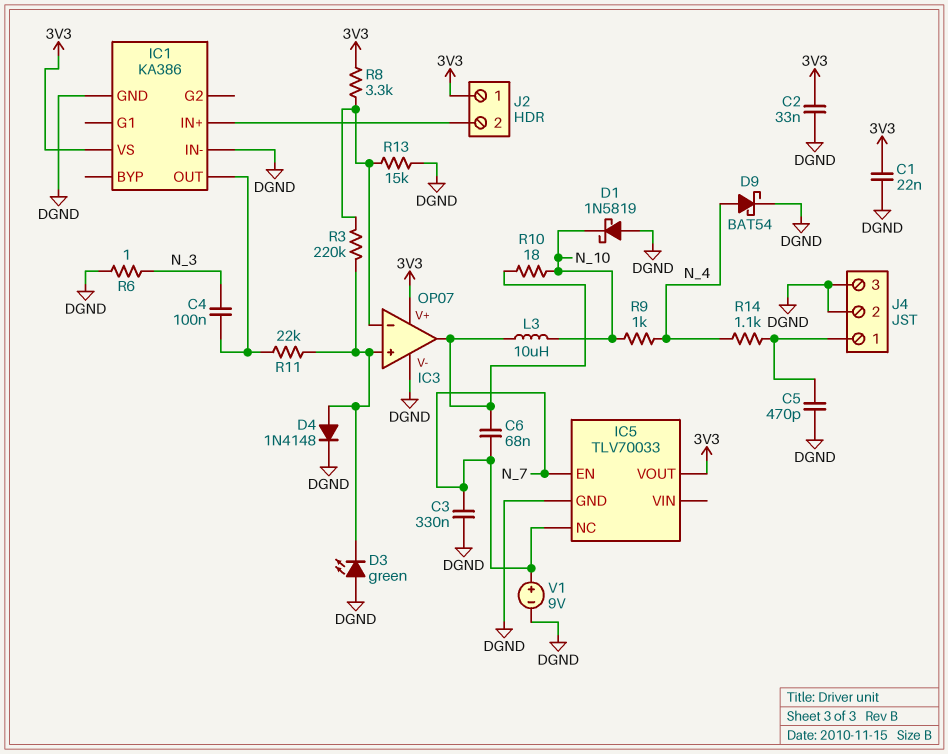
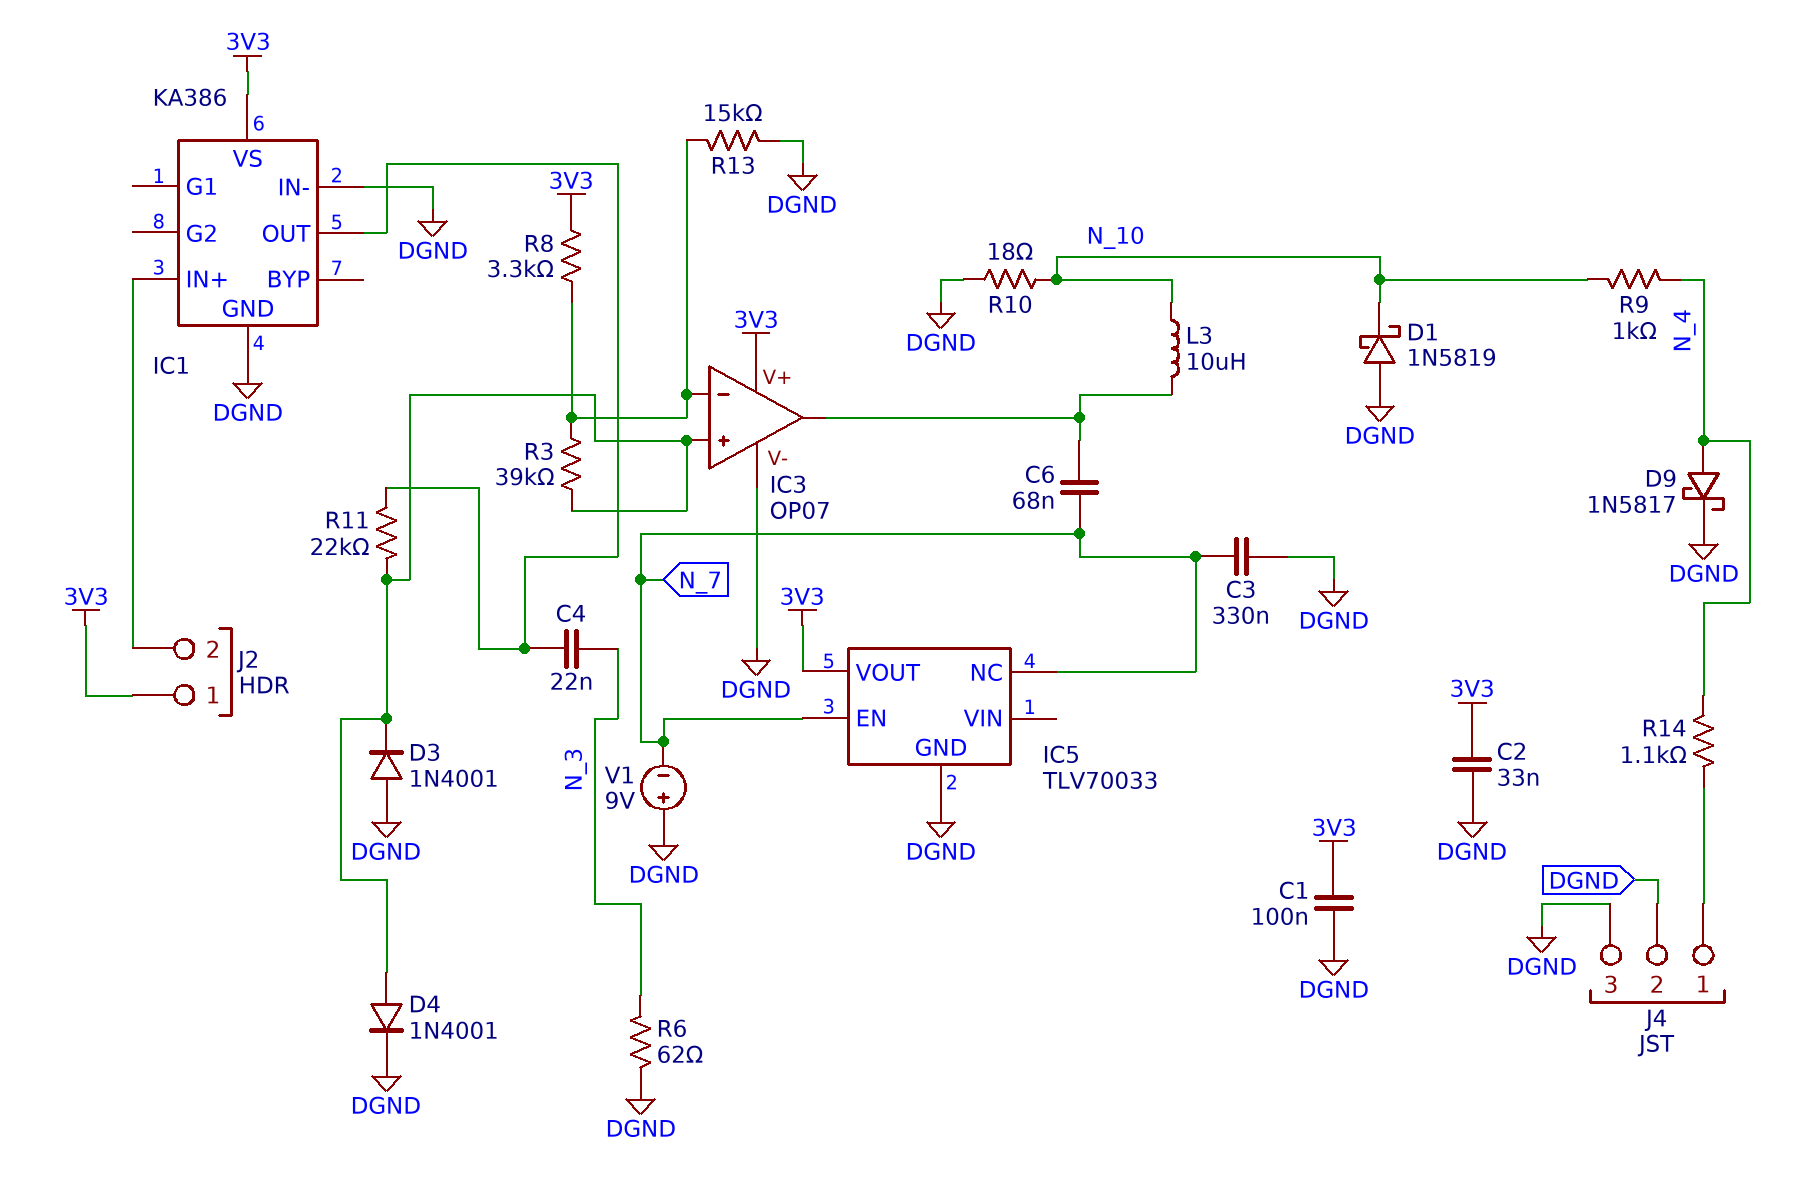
C1: 22nF (3V3, DGND) -> 100nF (3V3, DGND)
C4: 100nF (IC1/OUT, N_3) -> 22nF (IC1/OUT, N_3)
C5: 470pF (DGND, J4/1) -> none
D3: LED green (A DGND, K IC3/in+) -> diode 1N4001 (A DGND, K IC3/in+)
D4: diode 1N4148 (A IC3/in+, K DGND) -> diode 1N4001 (A IC3/in+, K DGND)
D9: schottky BAT54 (A N_4, K DGND) -> schottky 1N5817 (A N_4, K DGND)
R3: 220k (IC3/in+, IC3/in-) -> 39k (IC3/in+, IC3/in-)
R6: 1 (DGND, N_3) -> 62 (DGND, N_3)
R10: 18 (IC3/out, N_10) -> 18 (DGND, N_10)
V1: 9V (plus N_7, minus DGND) -> 9V (plus DGND, minus N_7)

